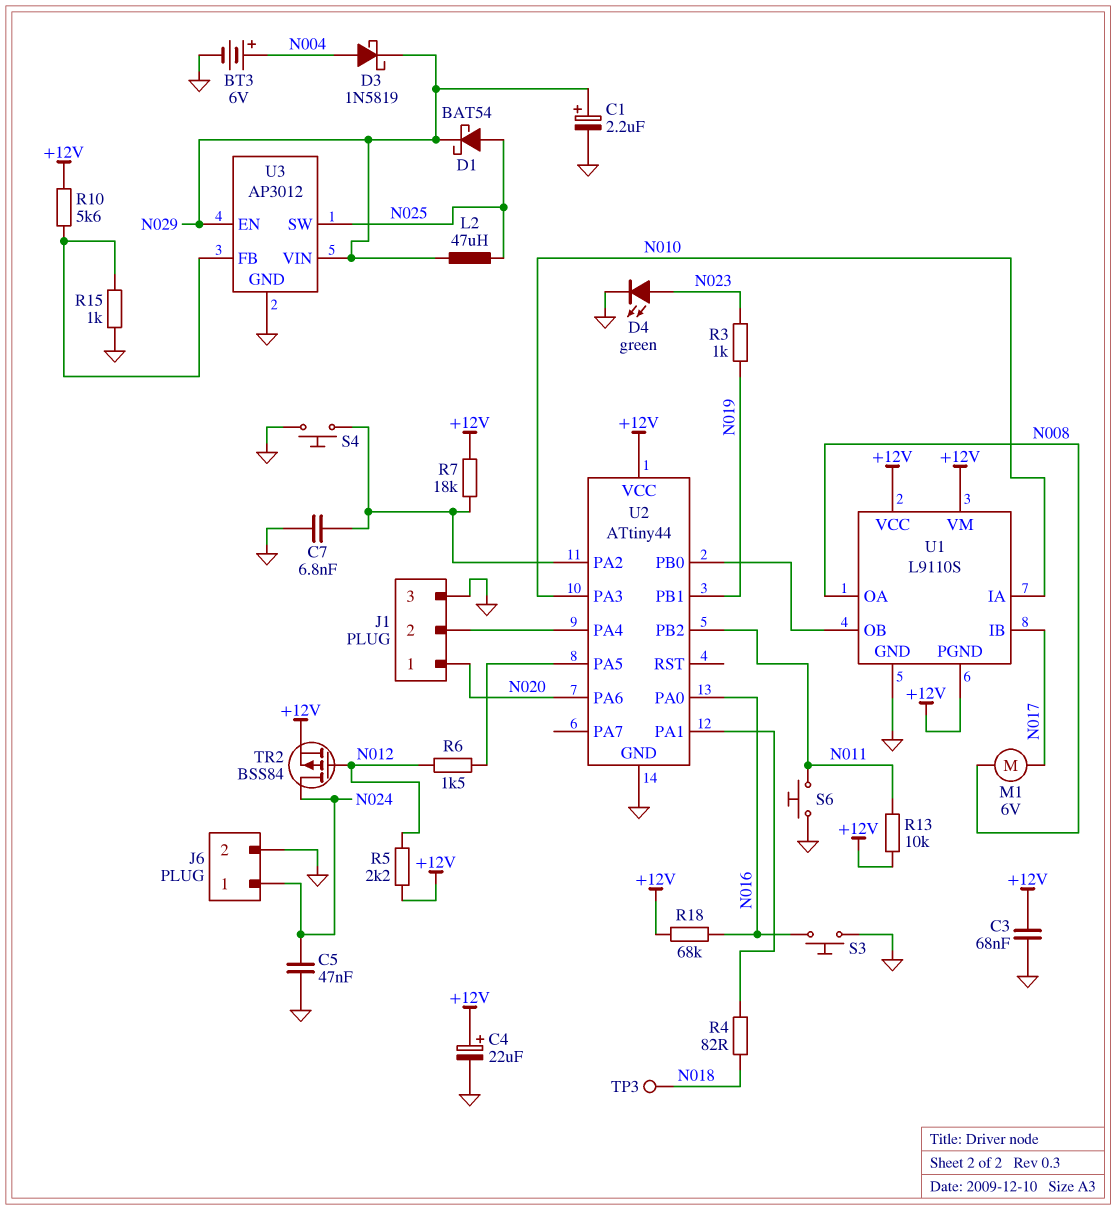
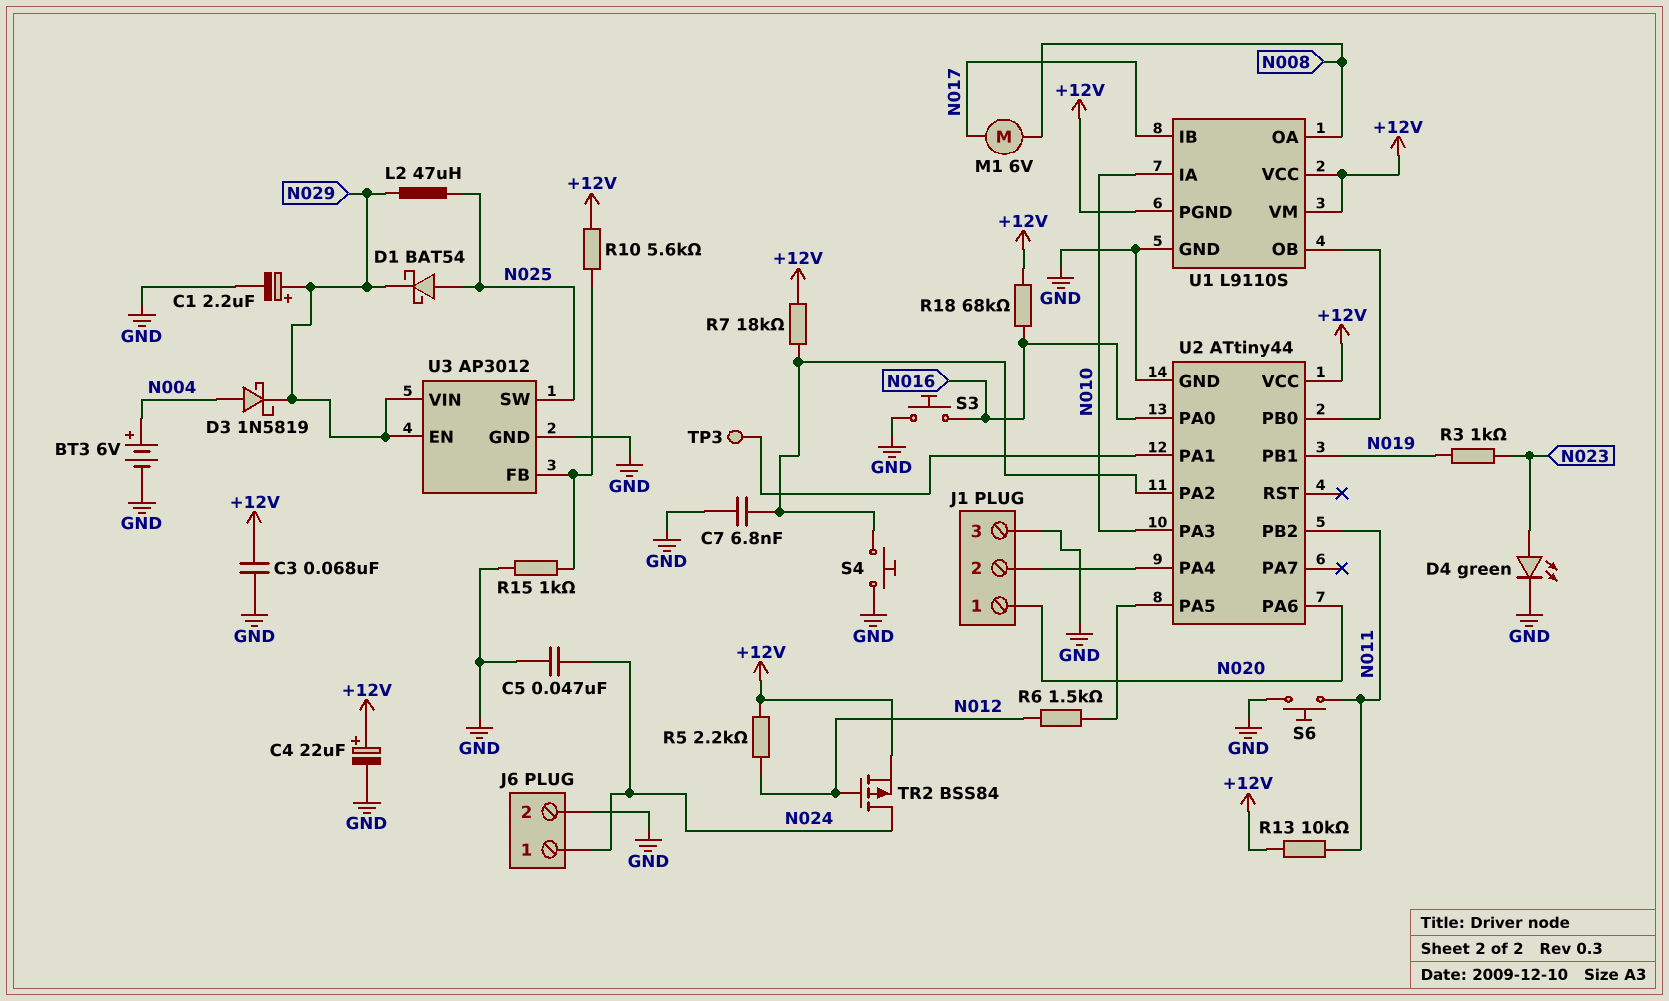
R4: 82 (N018, U2/PA1) -> none
TP3: test point (N018) -> test point (U2/PA1)

